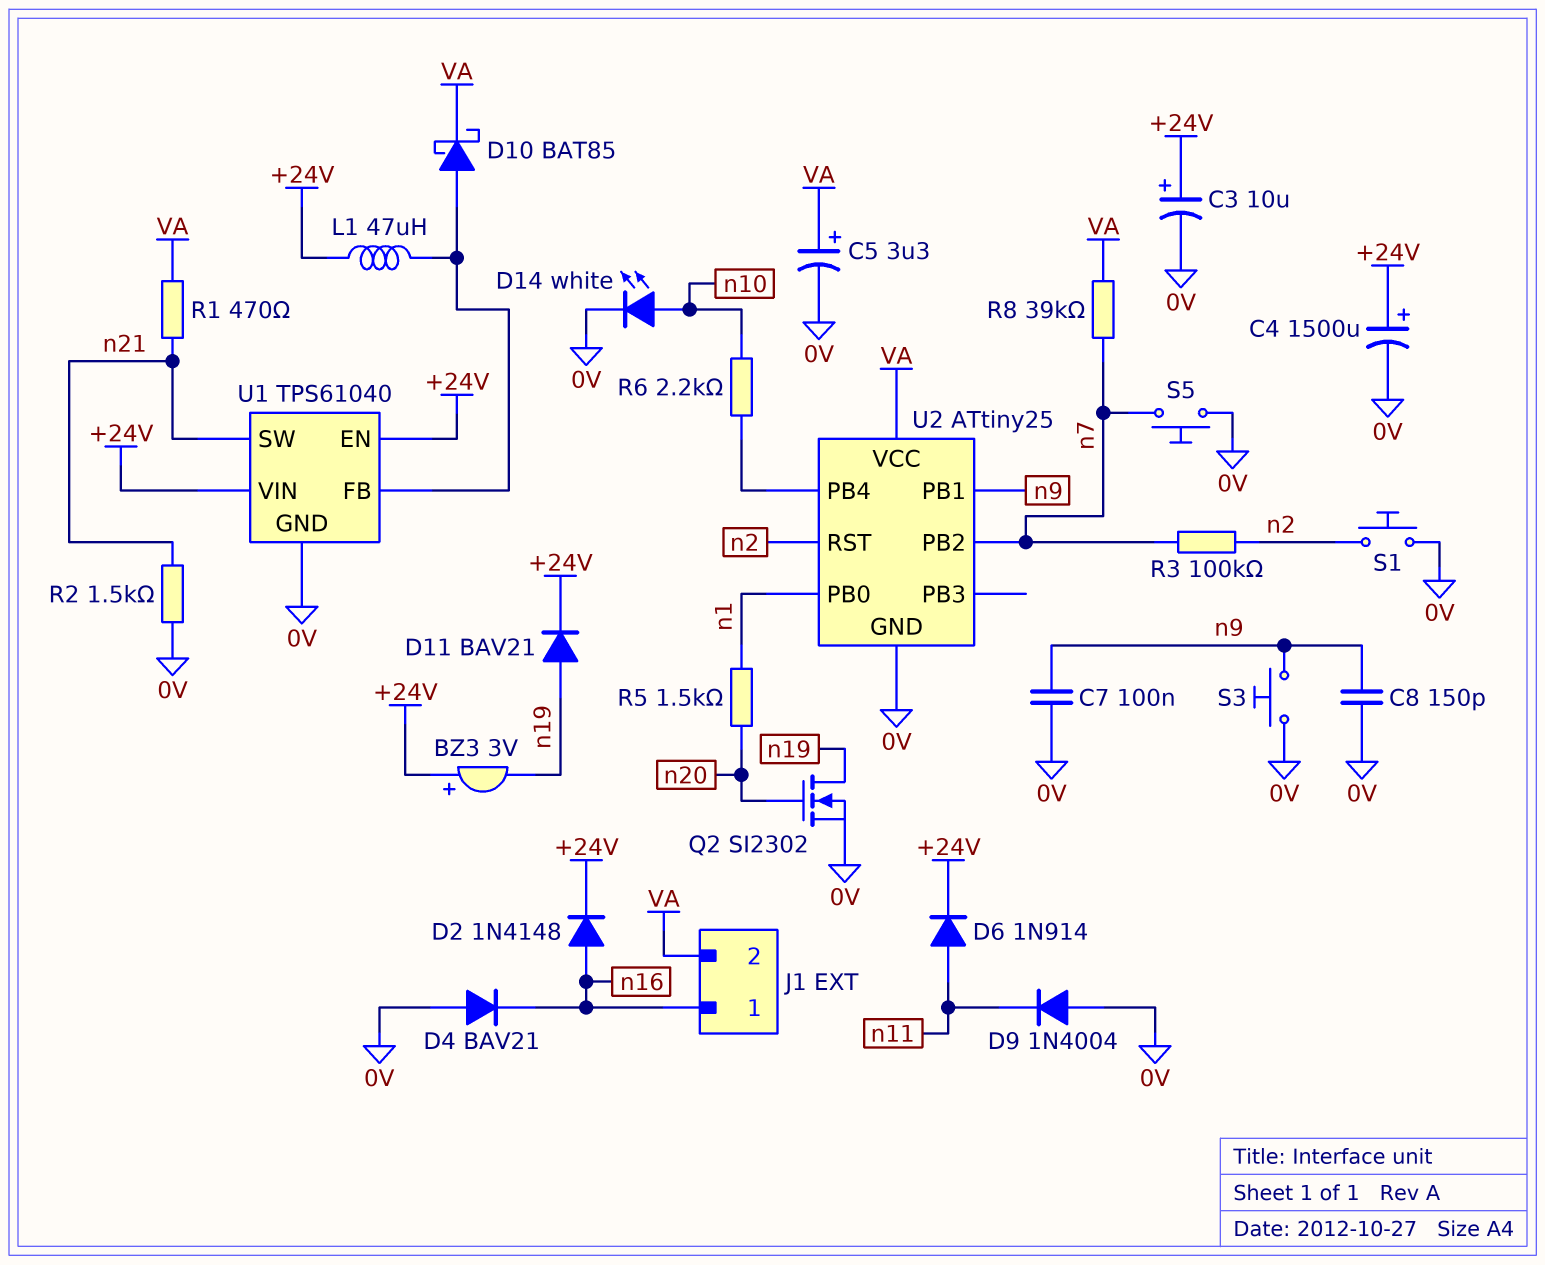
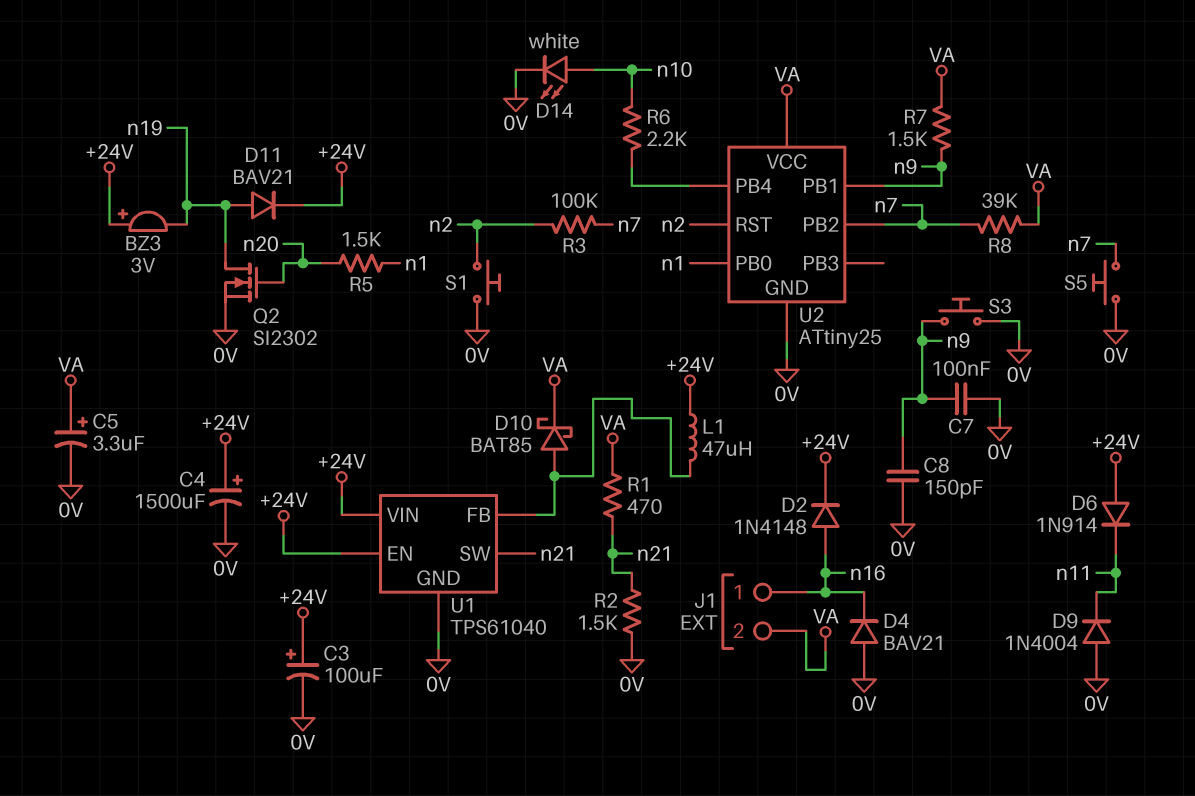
C3: 10uF (plus +24V, minus 0V) -> 100uF (plus +24V, minus 0V)
D6: diode 1N914 (A n11, K +24V) -> diode 1N914 (A +24V, K n11)
R7: none -> 1.5k (VA, n9)

